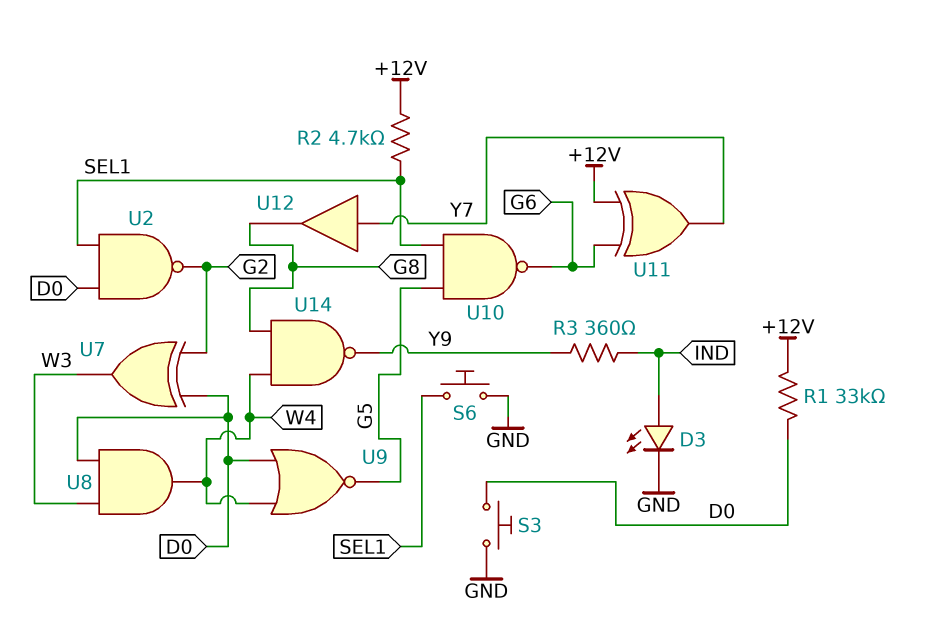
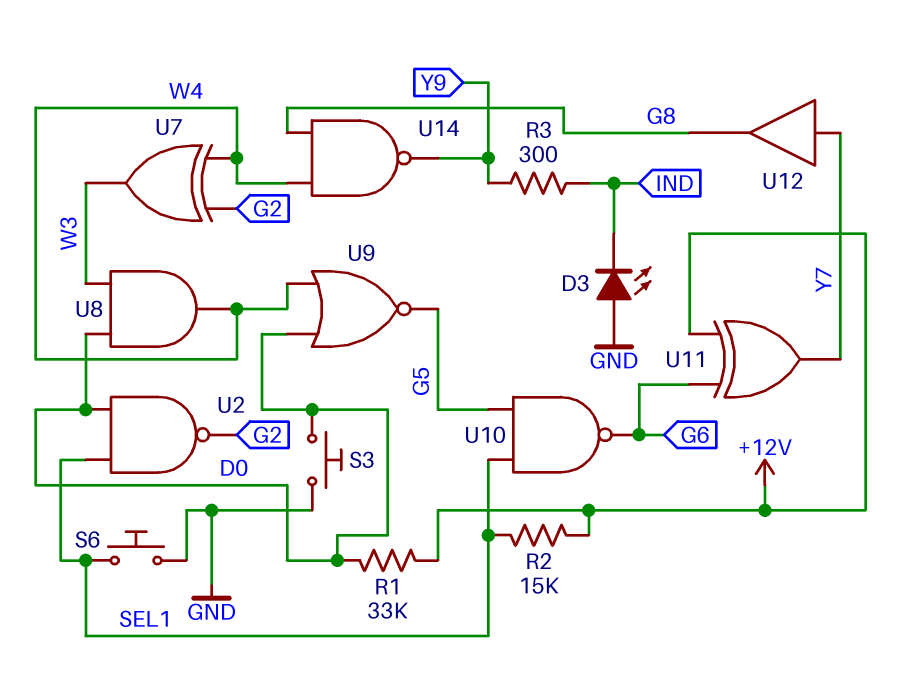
D3: LED (A IND, K GND) -> LED (A GND, K IND)
R2: 4.7k (+12V, SEL1) -> 15k (+12V, SEL1)
R3: 360 (IND, Y9) -> 300 (IND, Y9)
U7: XOR (in D0, in G2, out W3) -> XOR (in G2, in W4, out W3)

